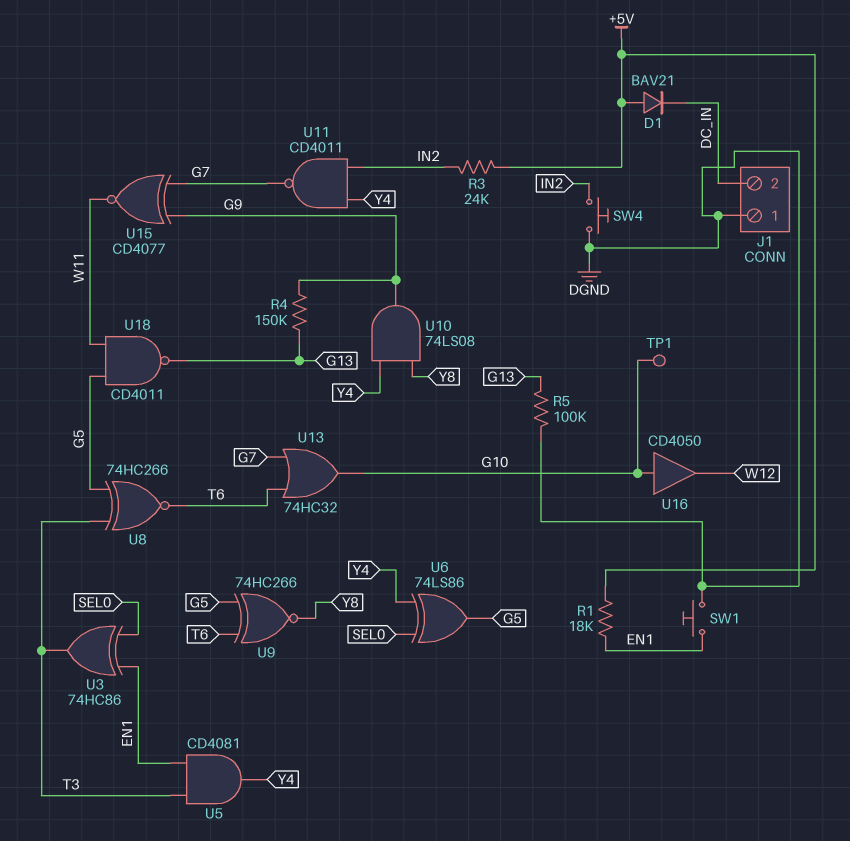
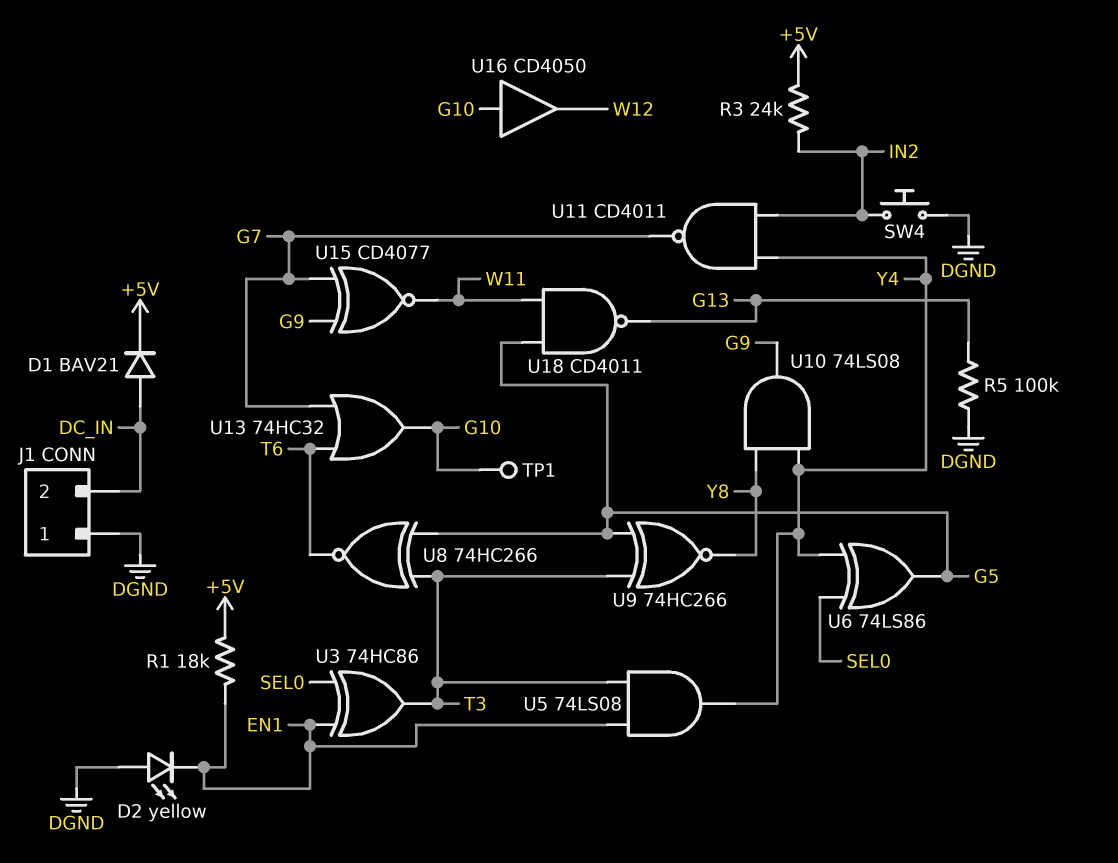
D1: diode BAV21 (A +5V, K DC_IN) -> diode BAV21 (A DC_IN, K +5V)
D2: none -> LED yellow (A DGND, K EN1)
R4: 150k (G9, G13) -> none
SW1: button (DGND, EN1) -> none
U5: AND CD4081 (in EN1, in T3, out Y4) -> AND 74LS08 (in EN1, in T3, out Y4)
U9: XNOR 74HC266 (in G5, in T6, out Y8) -> XNOR 74HC266 (in G5, in T3, out Y8)

